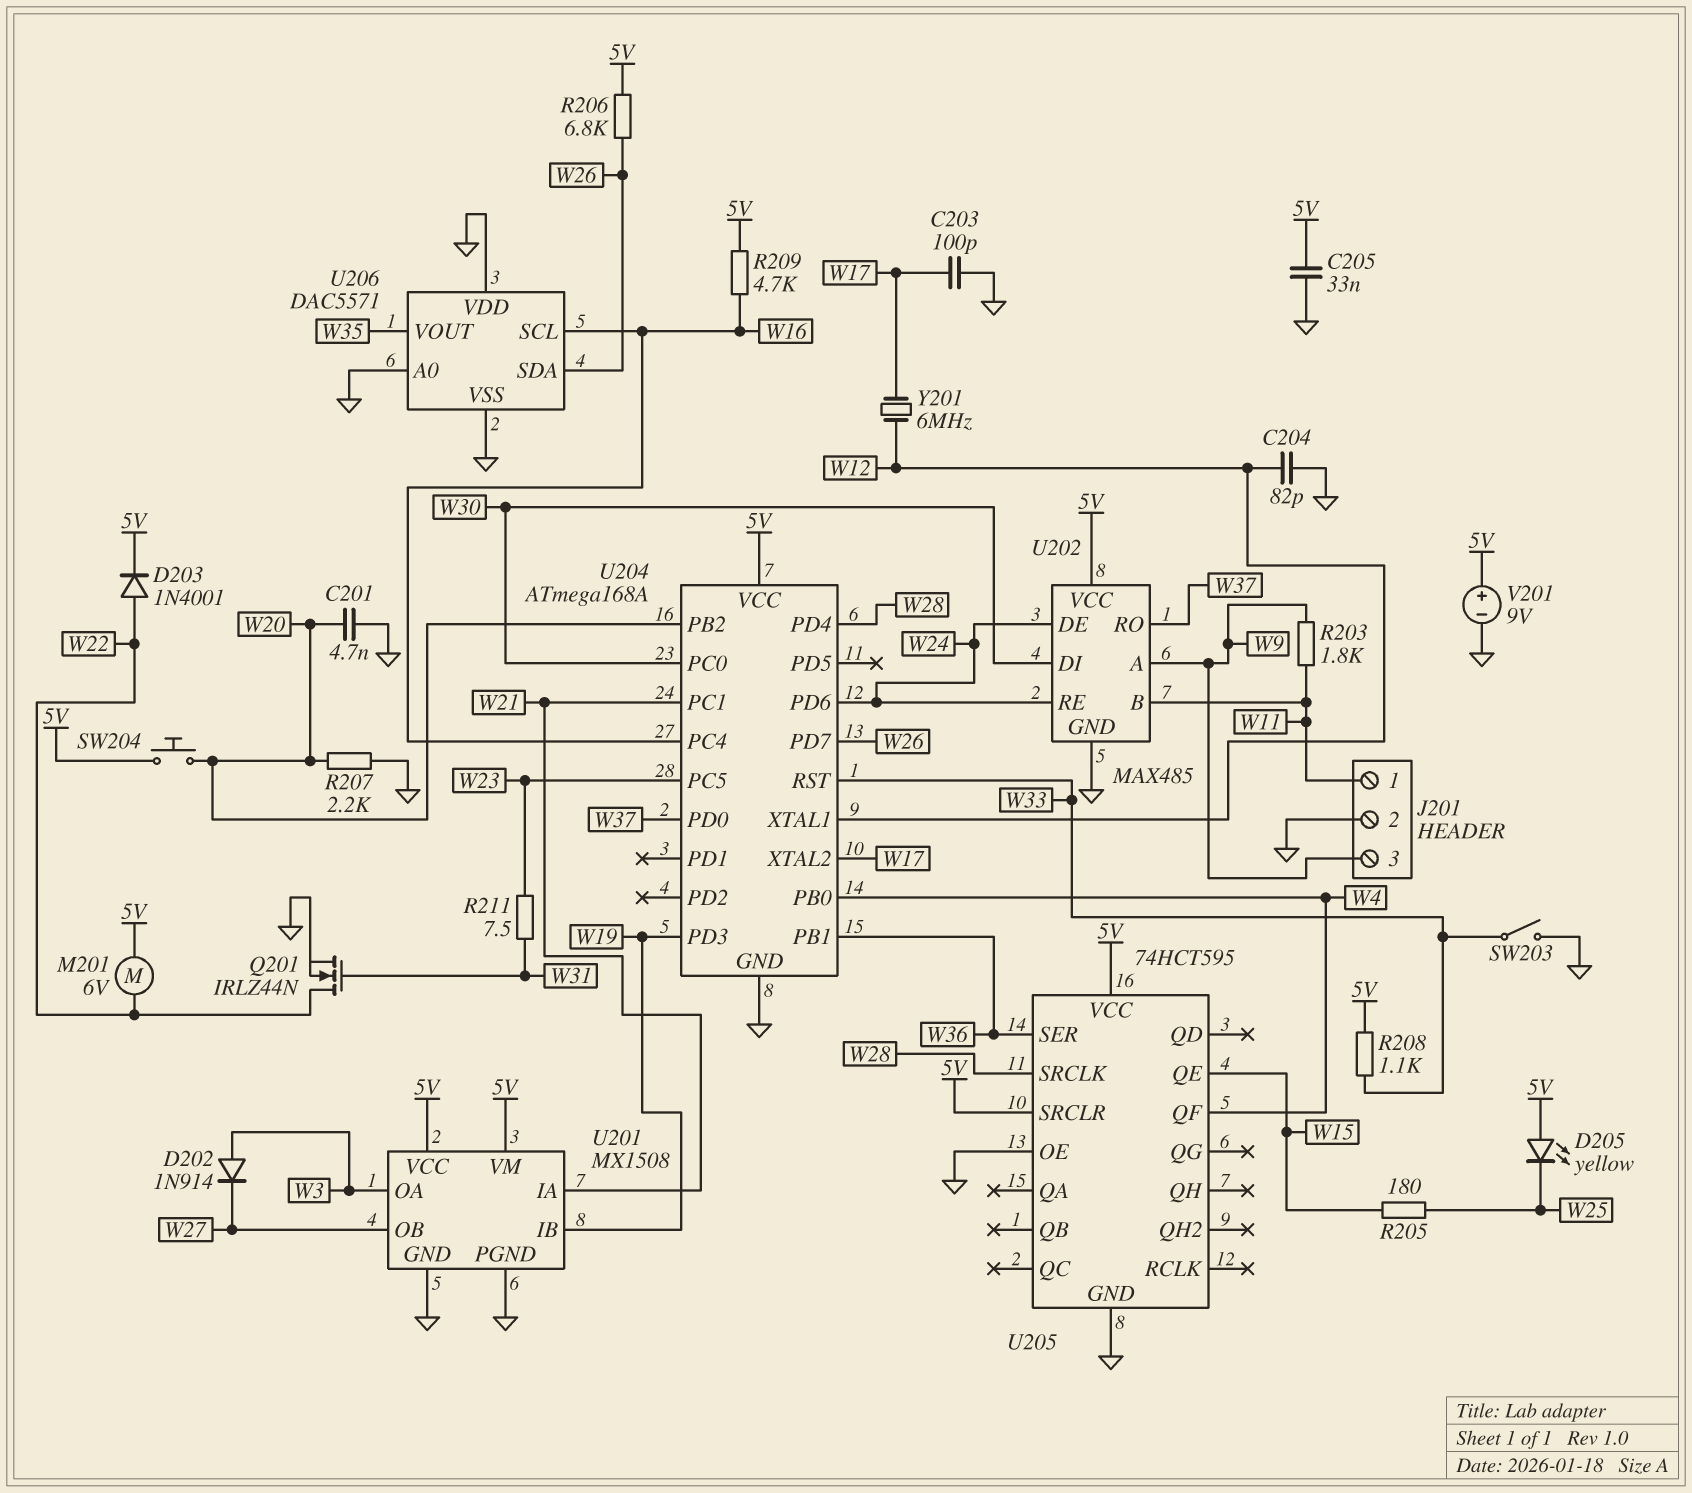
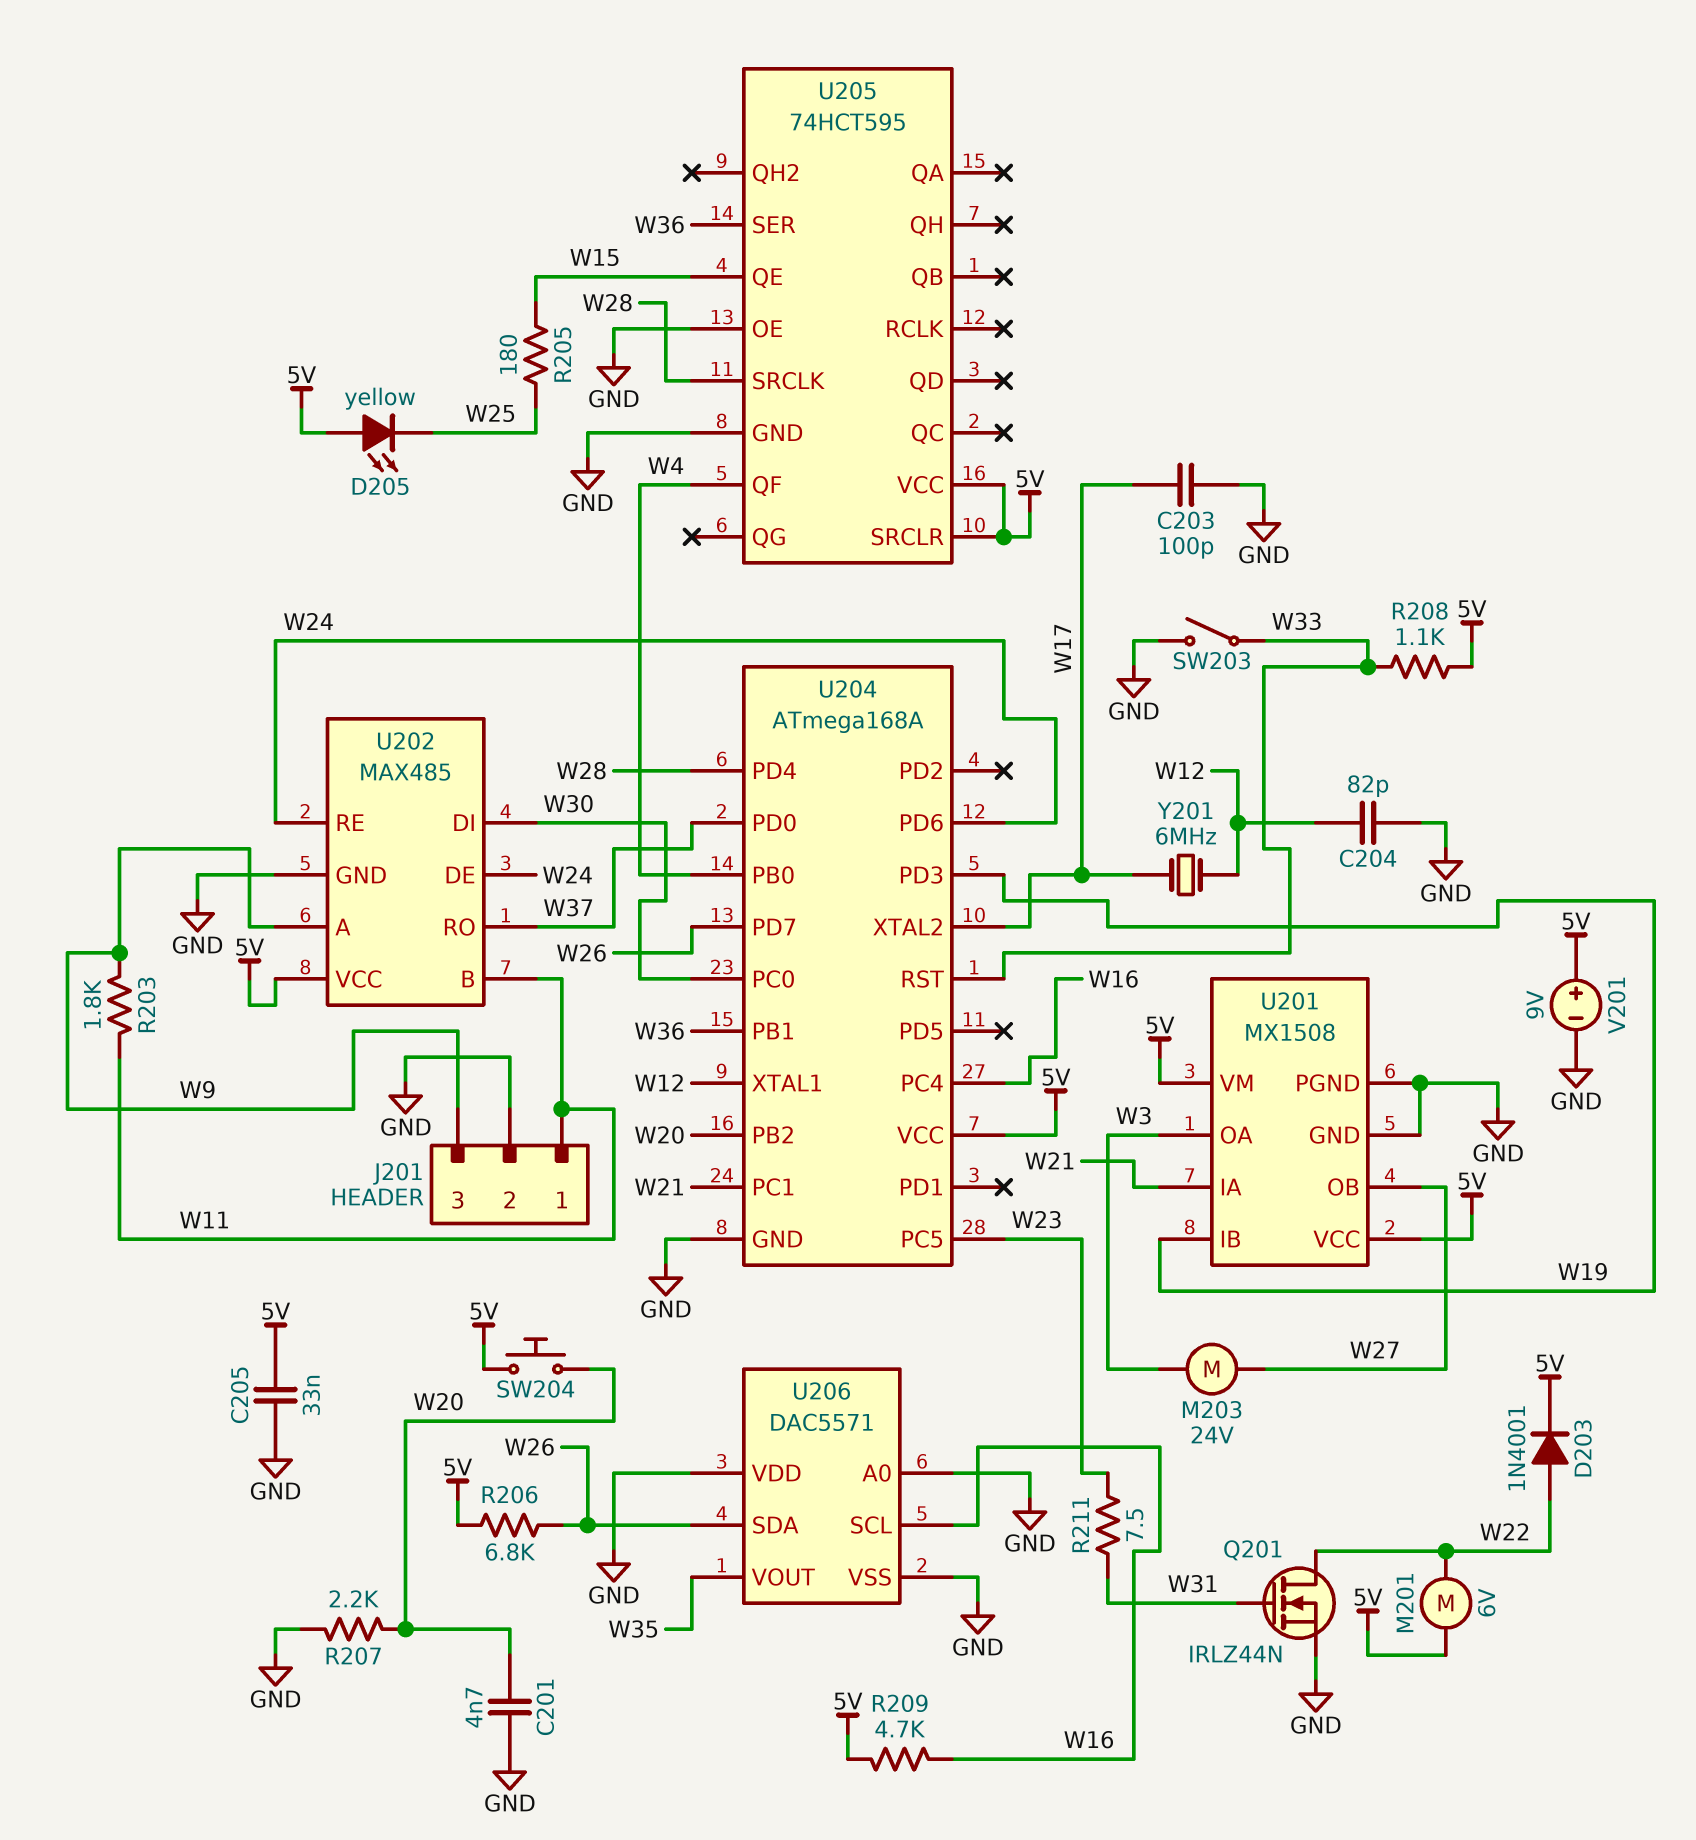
D202: diode 1N914 (A W3, K W27) -> none
M203: none -> motor 24V (W3, W27)

